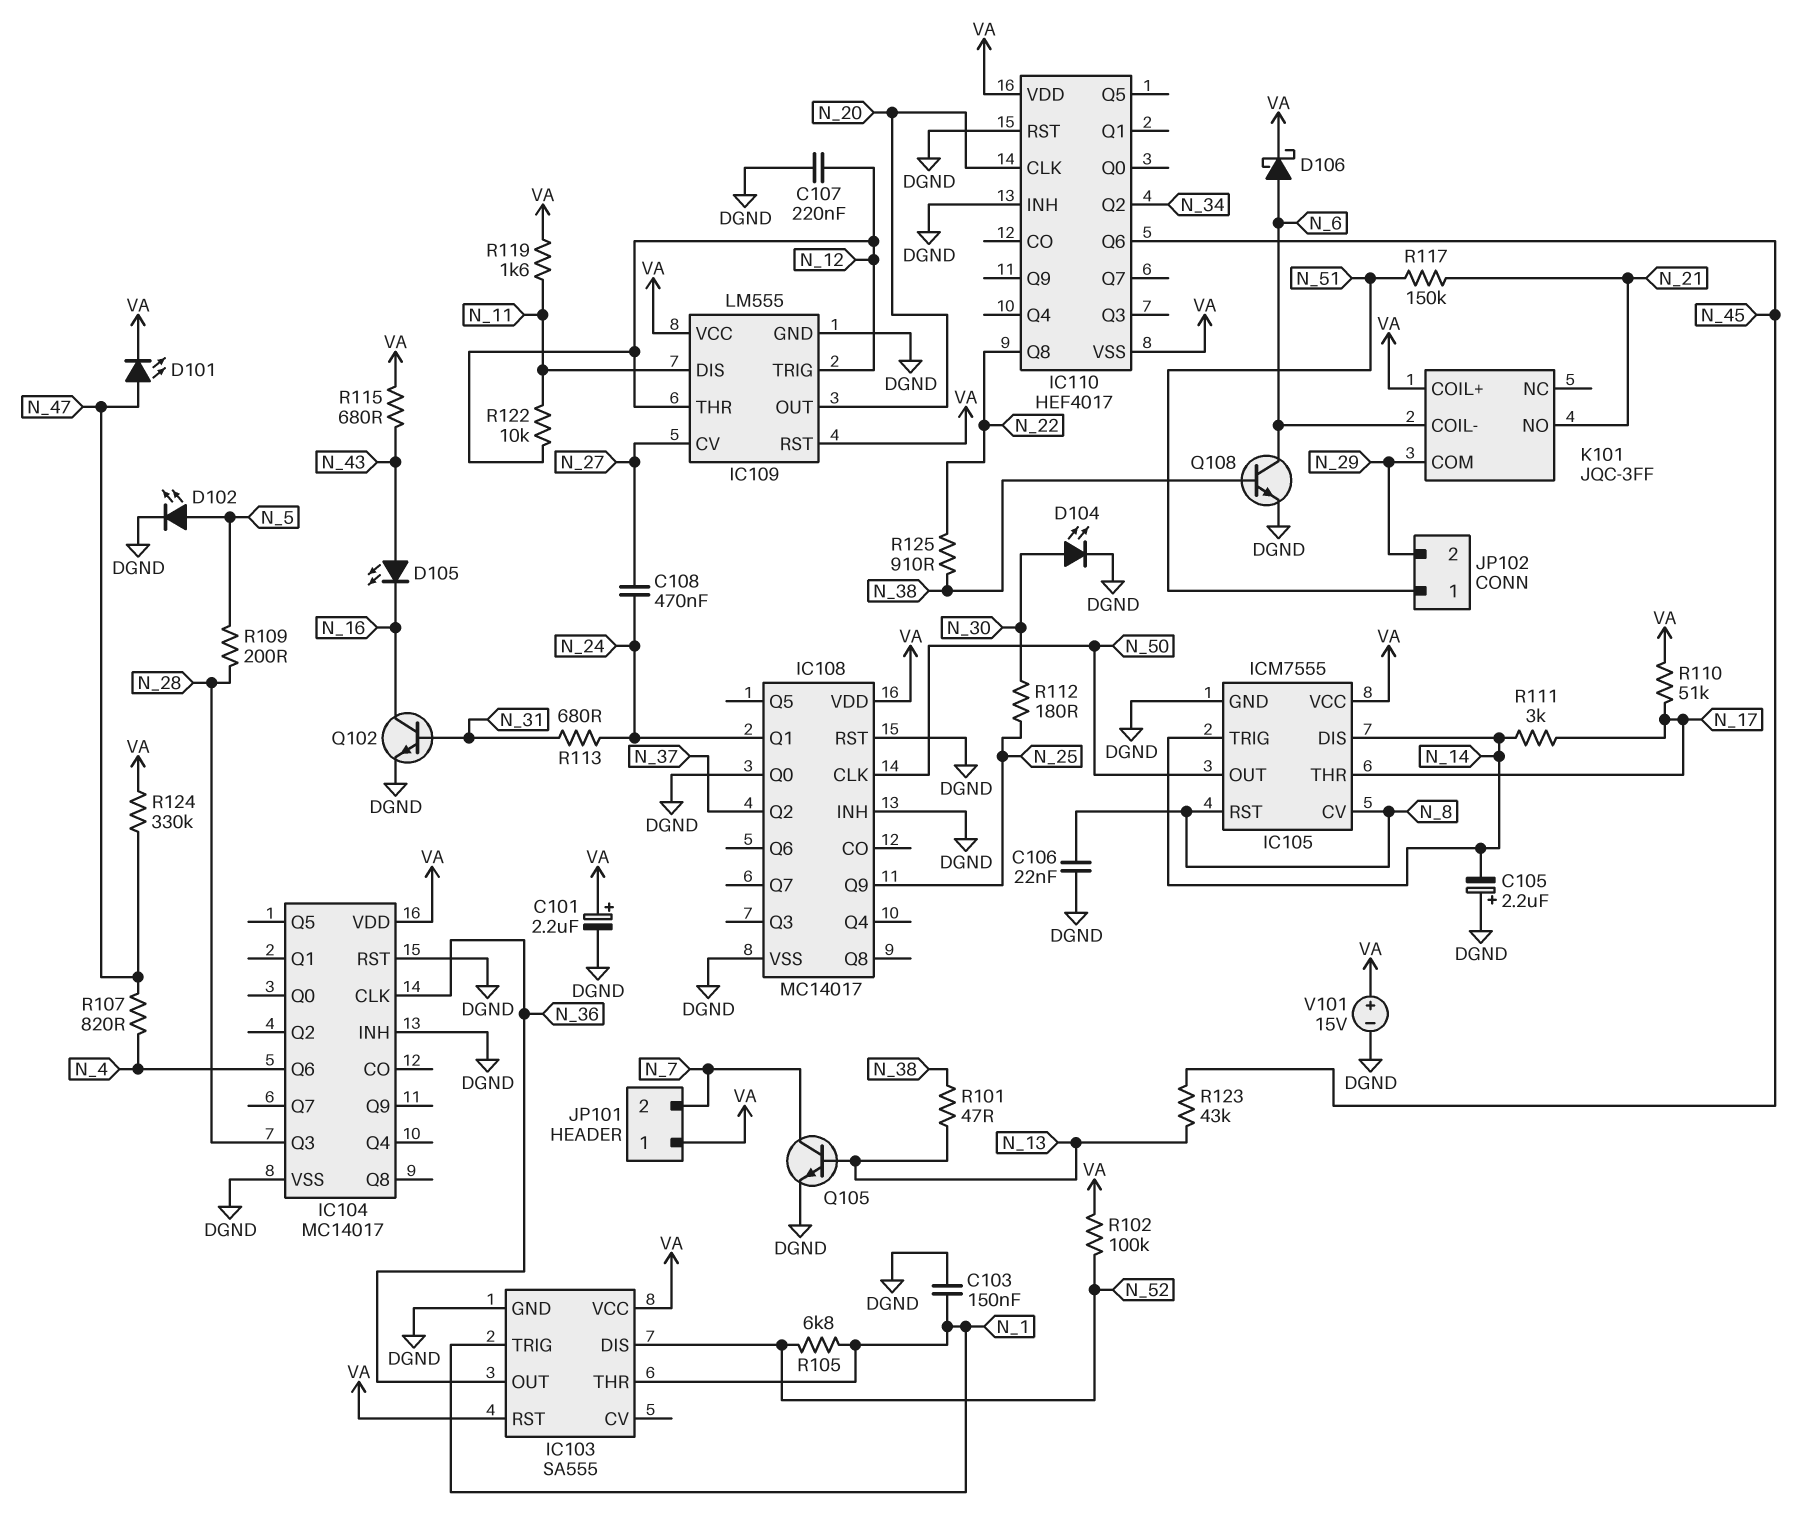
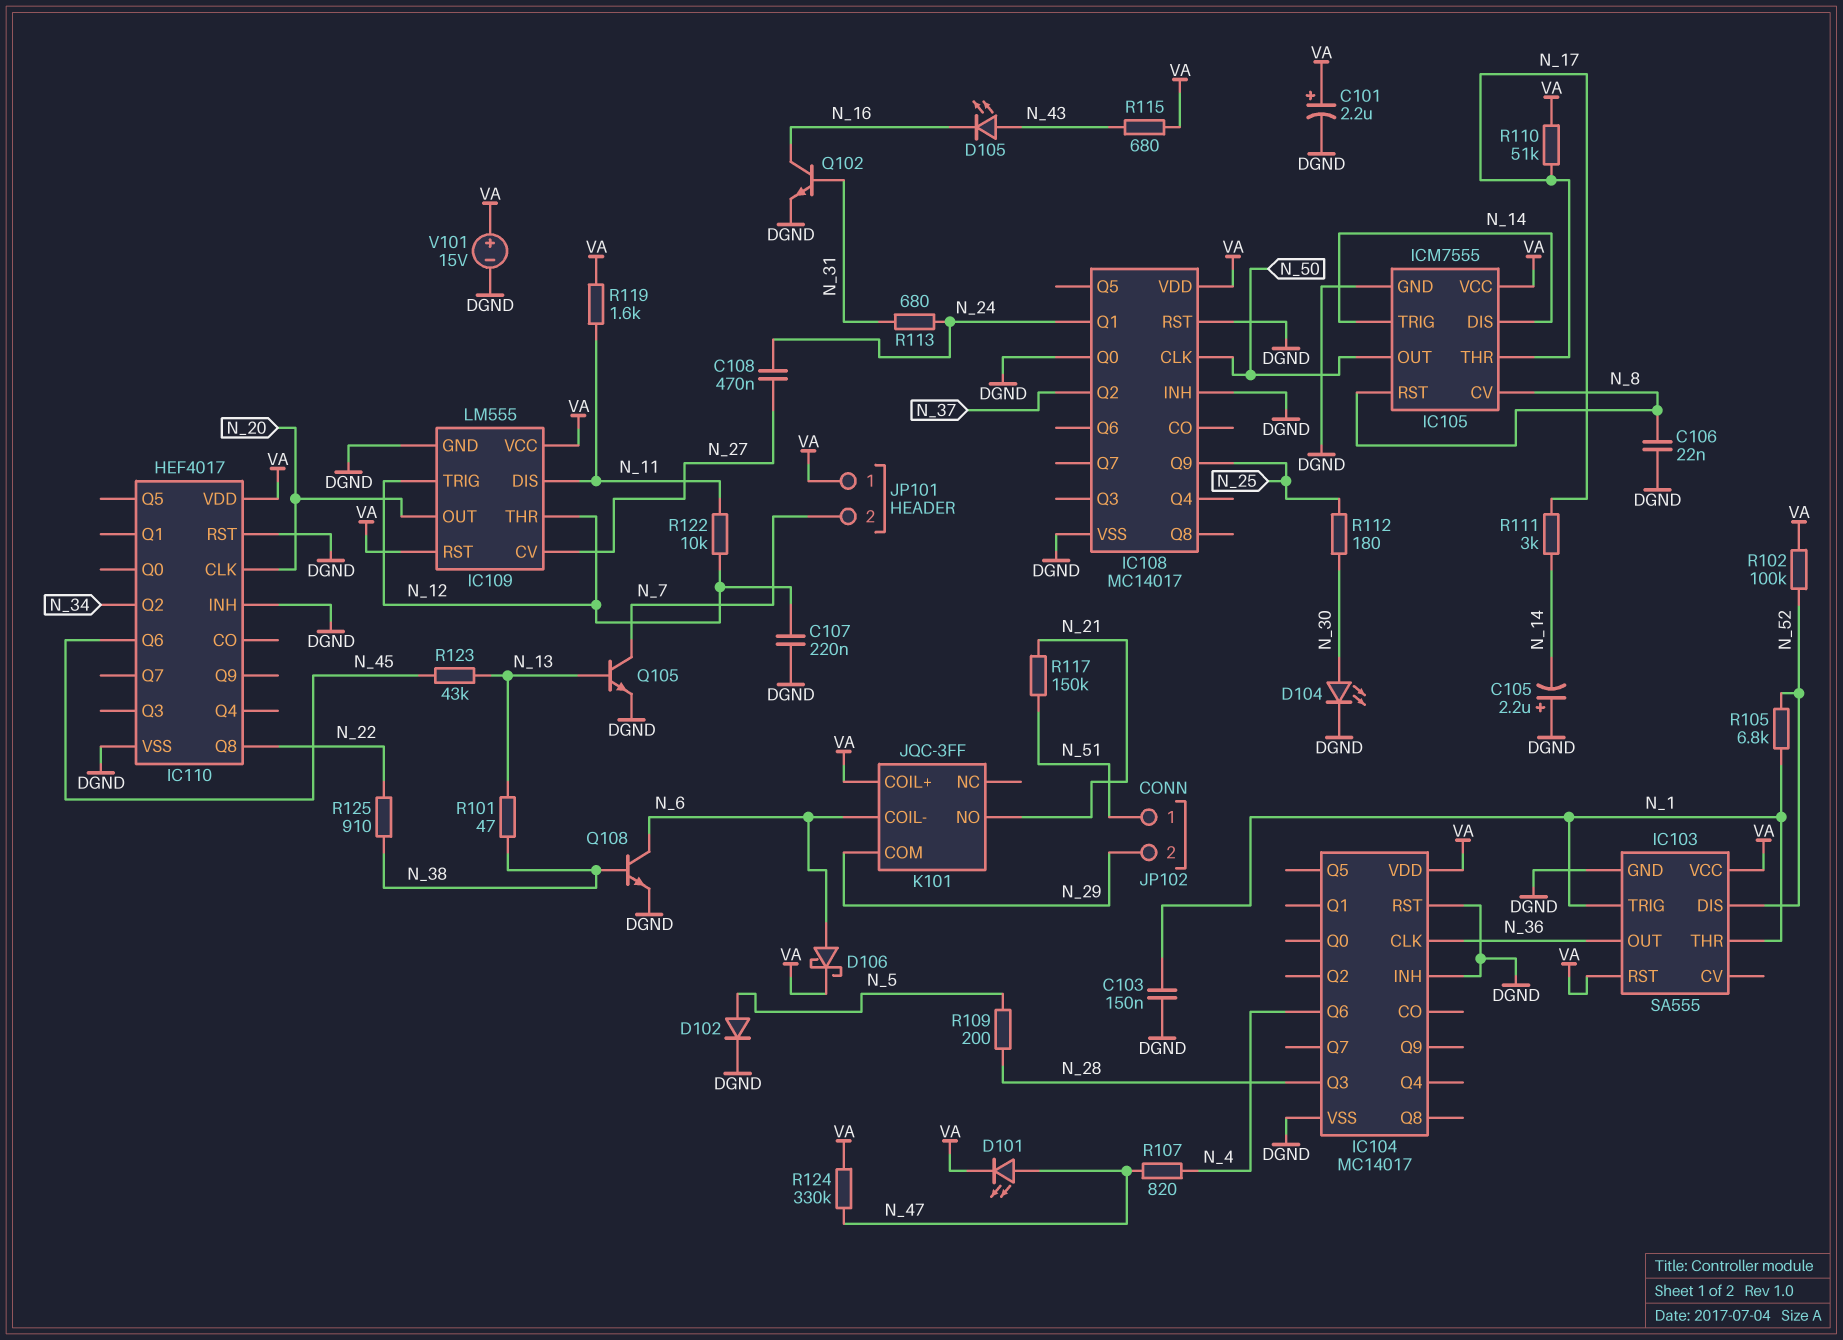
D102: LED (A N_5, K DGND) -> diode (A N_5, K DGND)
IC110 pin VSS: VA -> DGND

